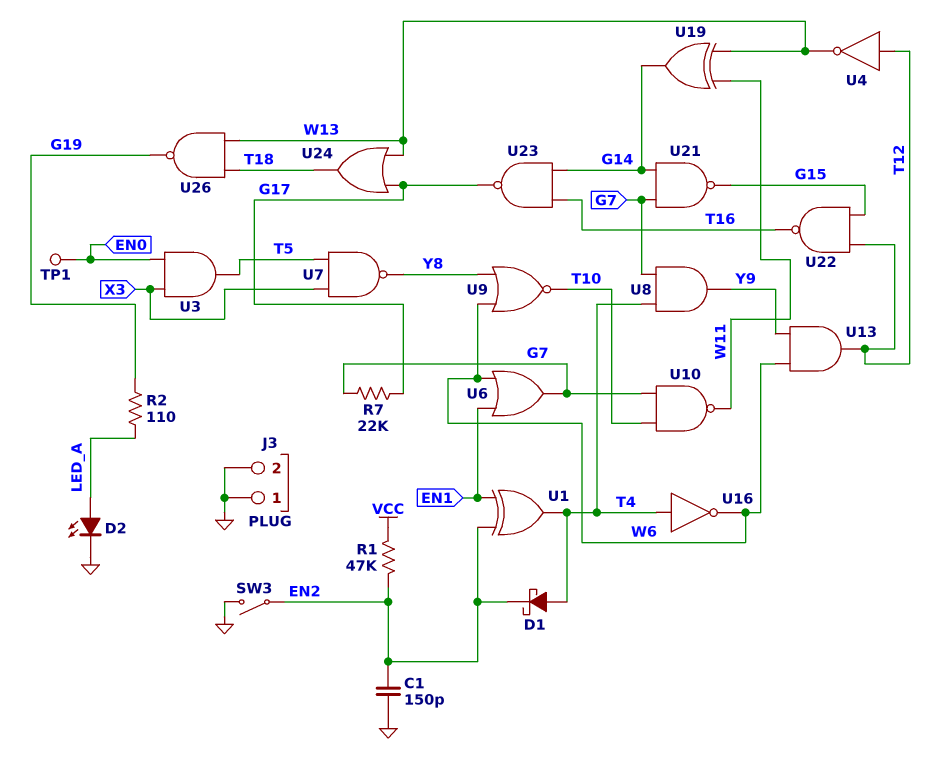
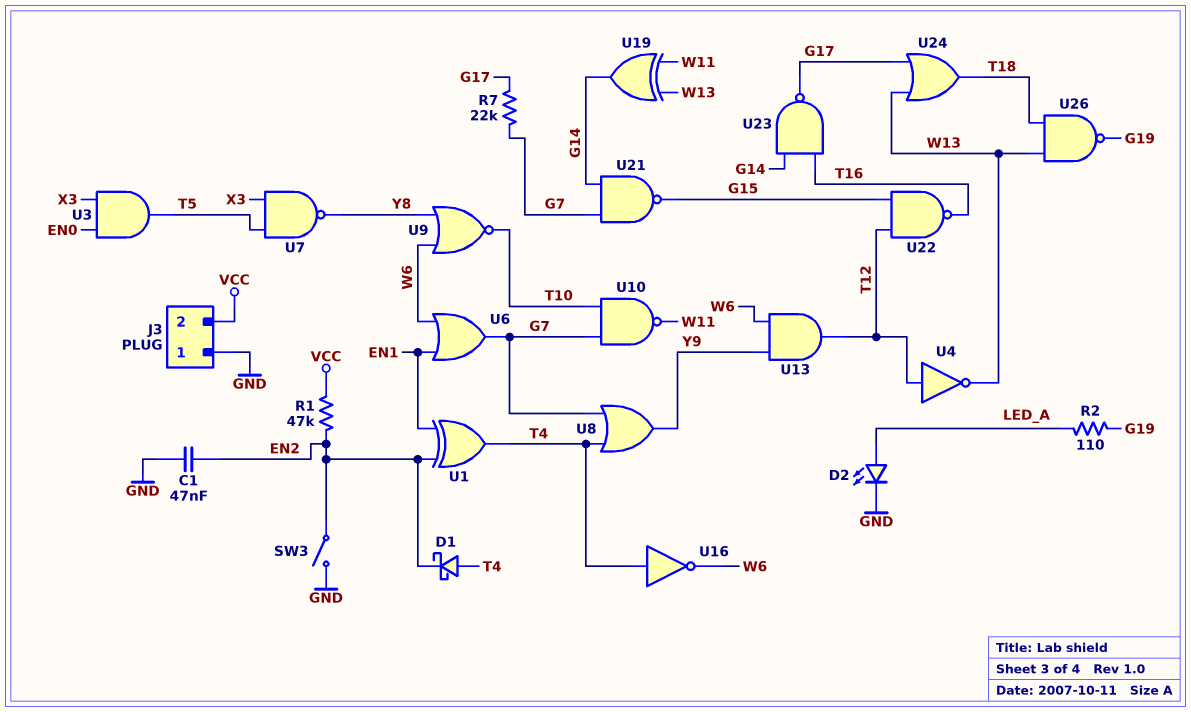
C1: 150pF (EN2, GND) -> 47nF (EN2, GND)
J3 pin 2: GND -> VCC
TP1: test point (EN0) -> none
U8: AND (in G7, in T4, out Y9) -> OR (in G7, in T4, out Y9)

